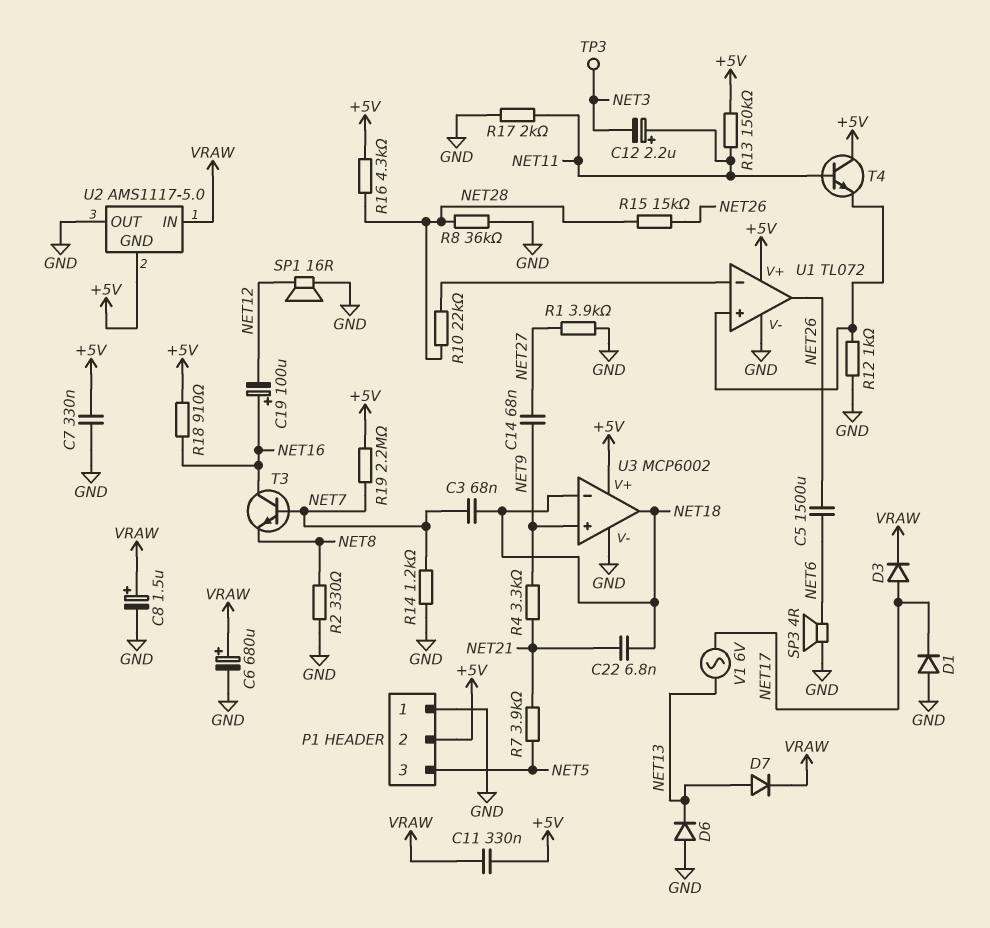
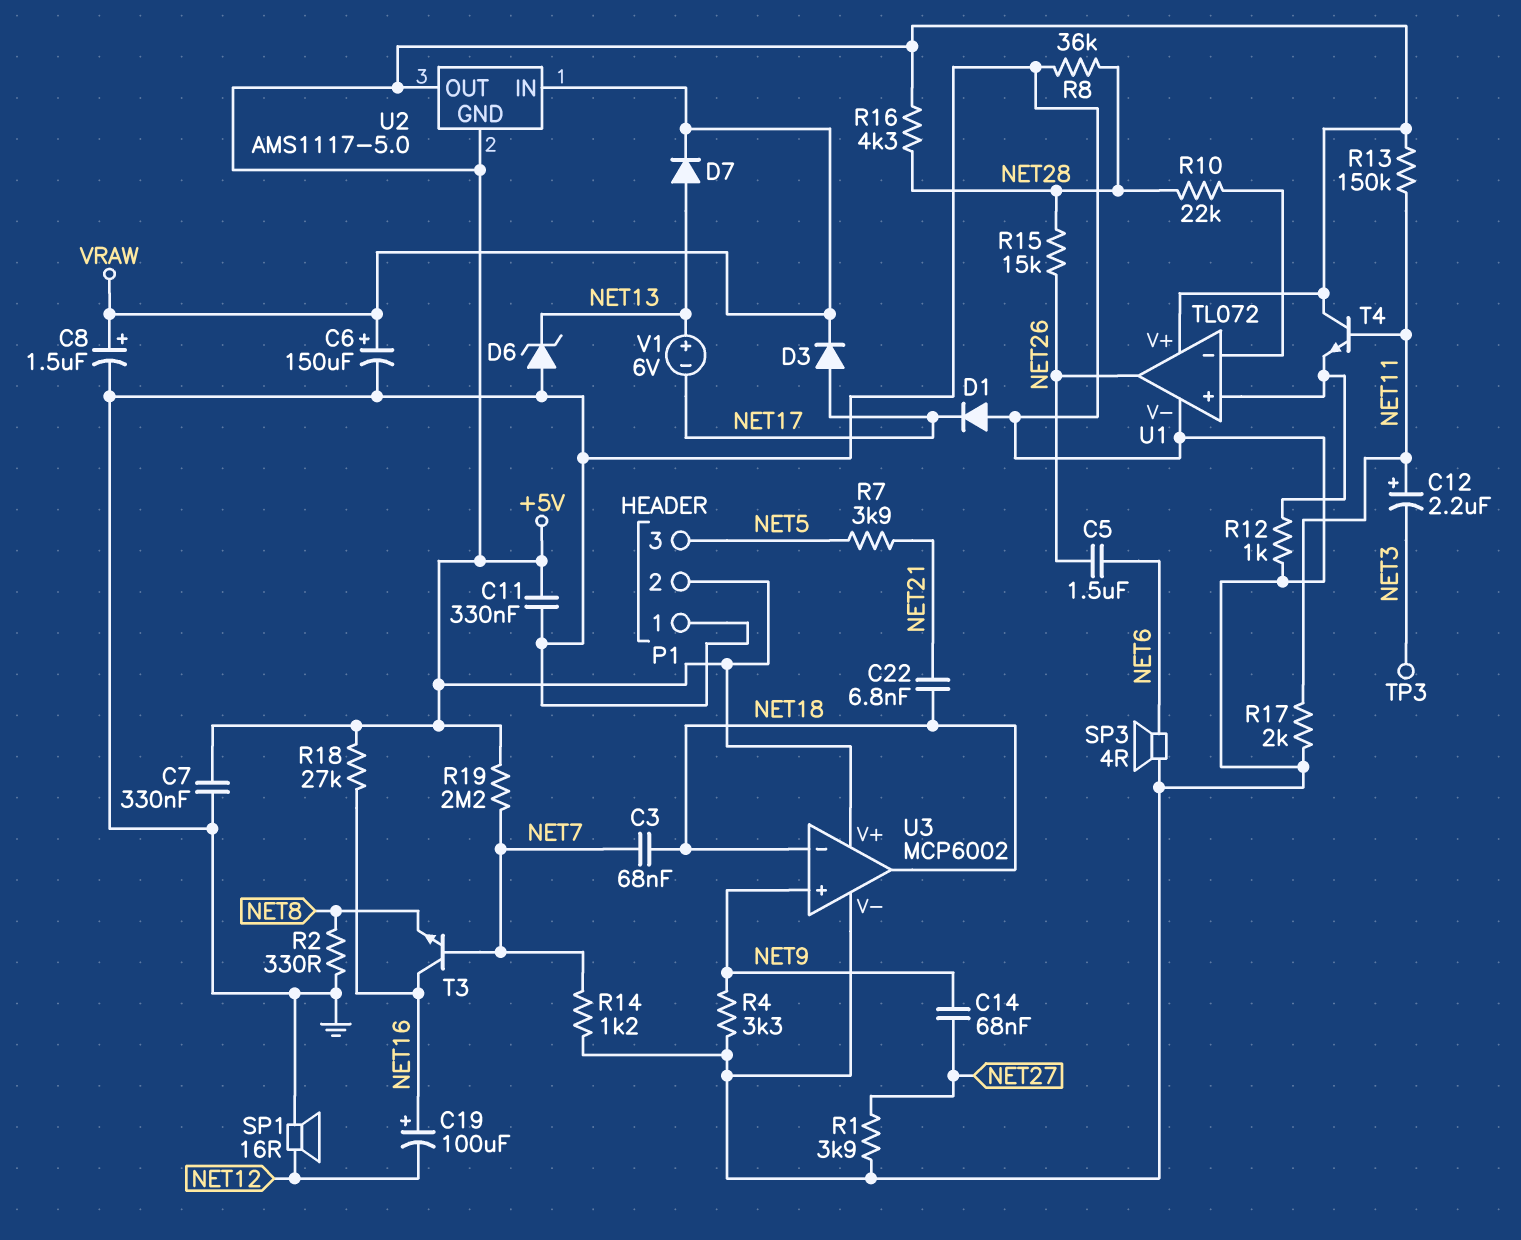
C5: 1500uF (NET6, NET26) -> 1.5uF (NET6, NET26)
C6: 680uF (plus VRAW, minus GND) -> 150uF (plus VRAW, minus GND)
C11: 330nF (+5V, VRAW) -> 330nF (+5V, GND)
D6: diode (A GND, K NET13) -> zener (A GND, K NET13)
R4: 3.3k (NET9, NET21) -> 3.3k (GND, NET9)
R18: 910 (+5V, NET16) -> 27k (+5V, NET16)
U2 pin OUT: GND -> +5V
V1: AC 6V (NET13, NET17) -> 6V (plus NET13, minus NET17)

